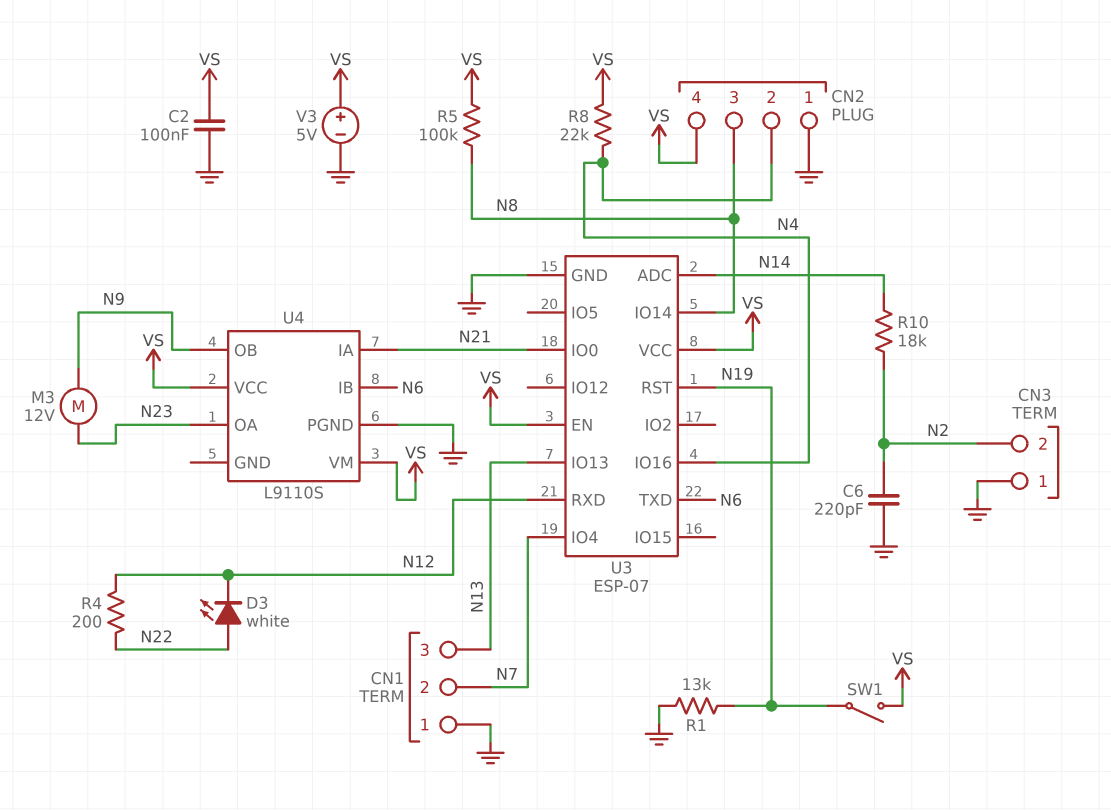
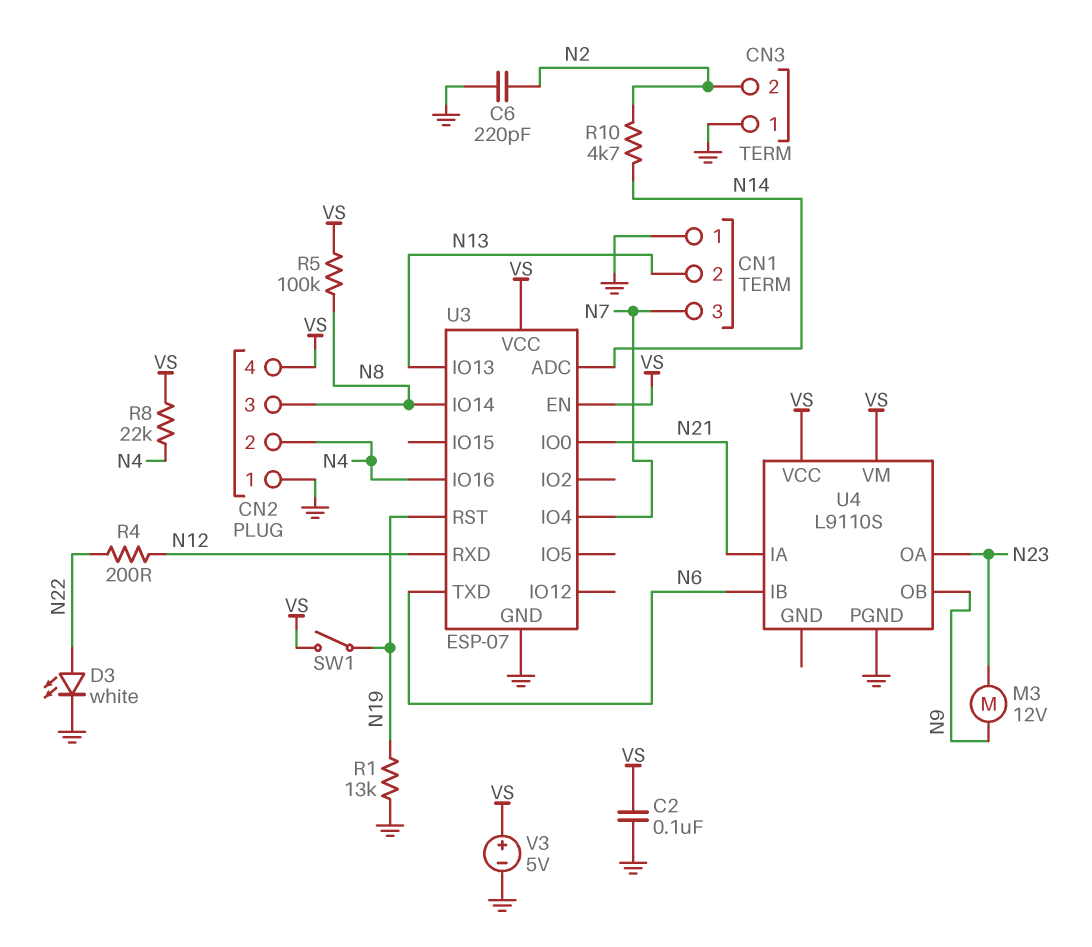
CN1 pin 2: N7 -> N13
CN1 pin 3: N13 -> N7
D3: LED white (A N22, K N12) -> LED white (A N22, K GND)
R10: 18k (N2, N14) -> 4.7k (N2, N14)

